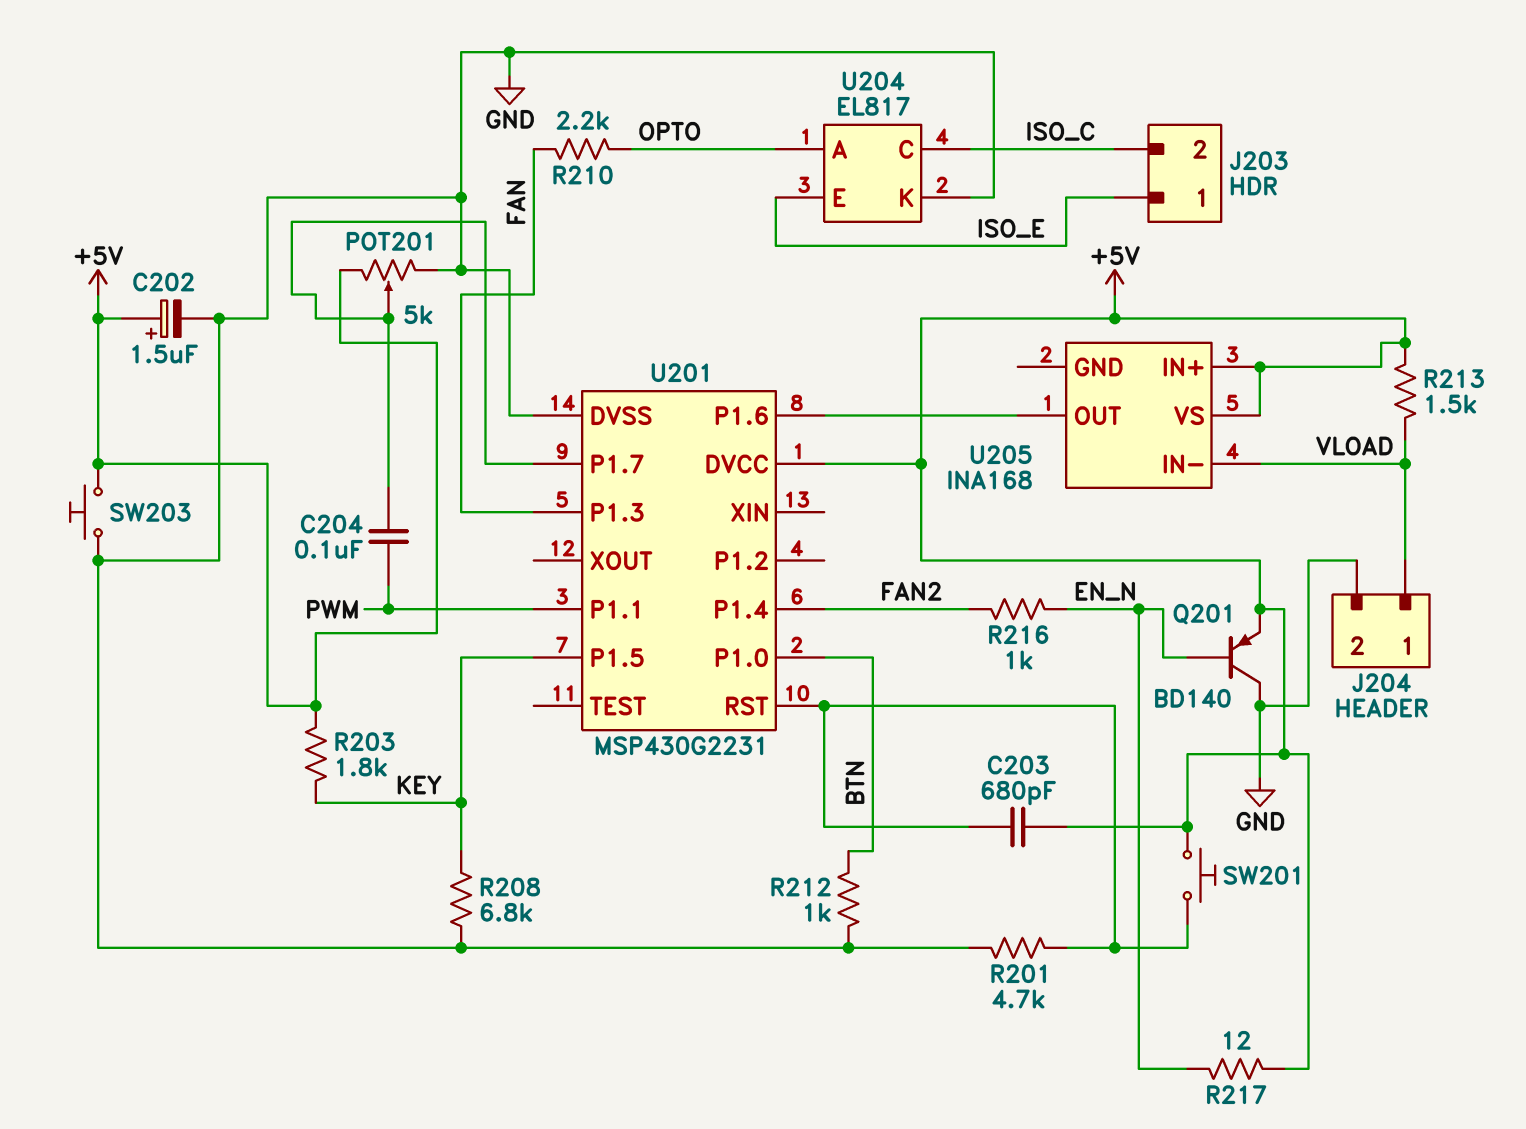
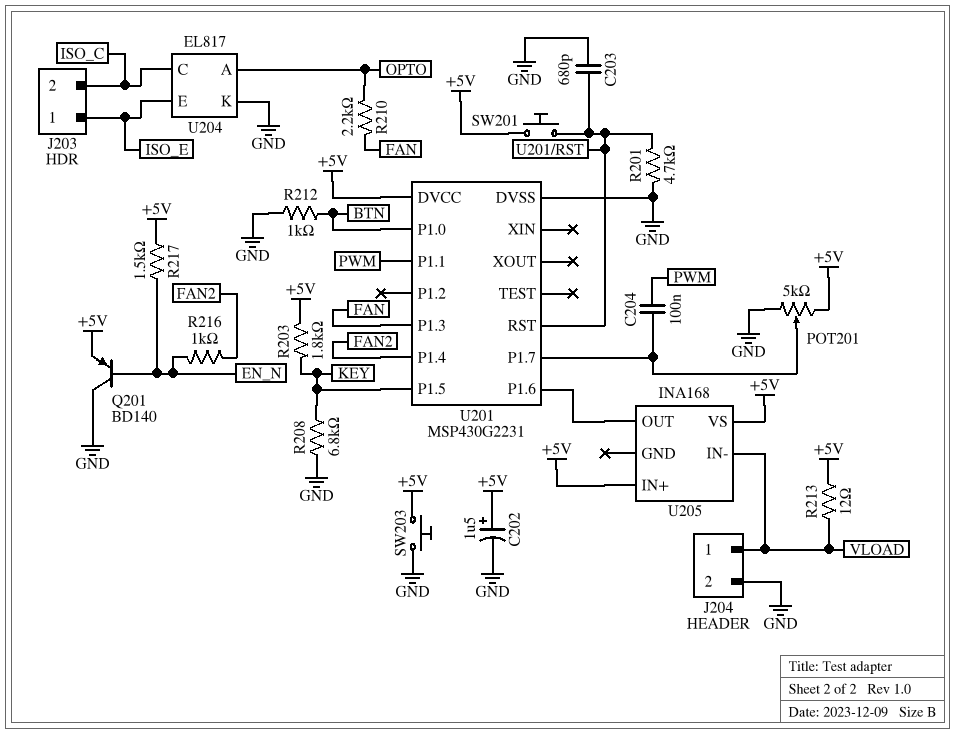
C203: 680pF (+5V, U201/RST) -> 680pF (GND, U201/RST)
R213: 1.5k (+5V, VLOAD) -> 12 (+5V, VLOAD)
R217: 12 (+5V, EN_N) -> 1.5k (+5V, EN_N)

